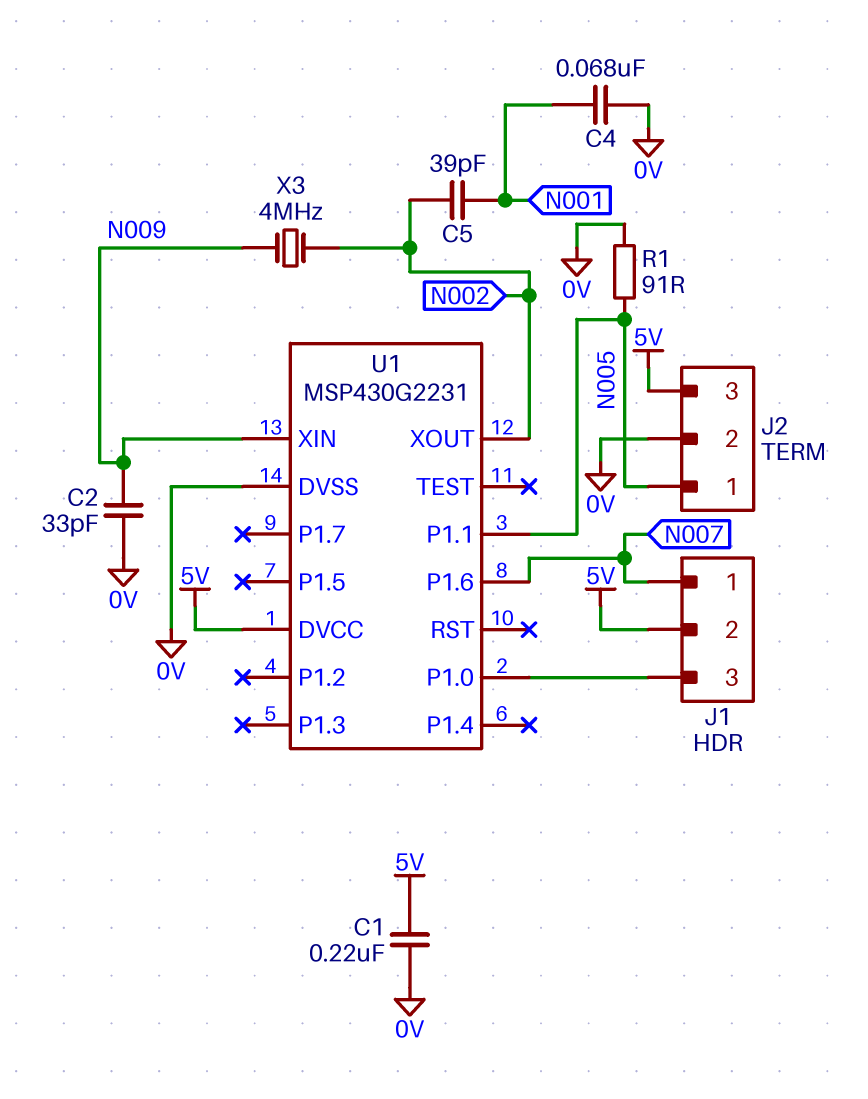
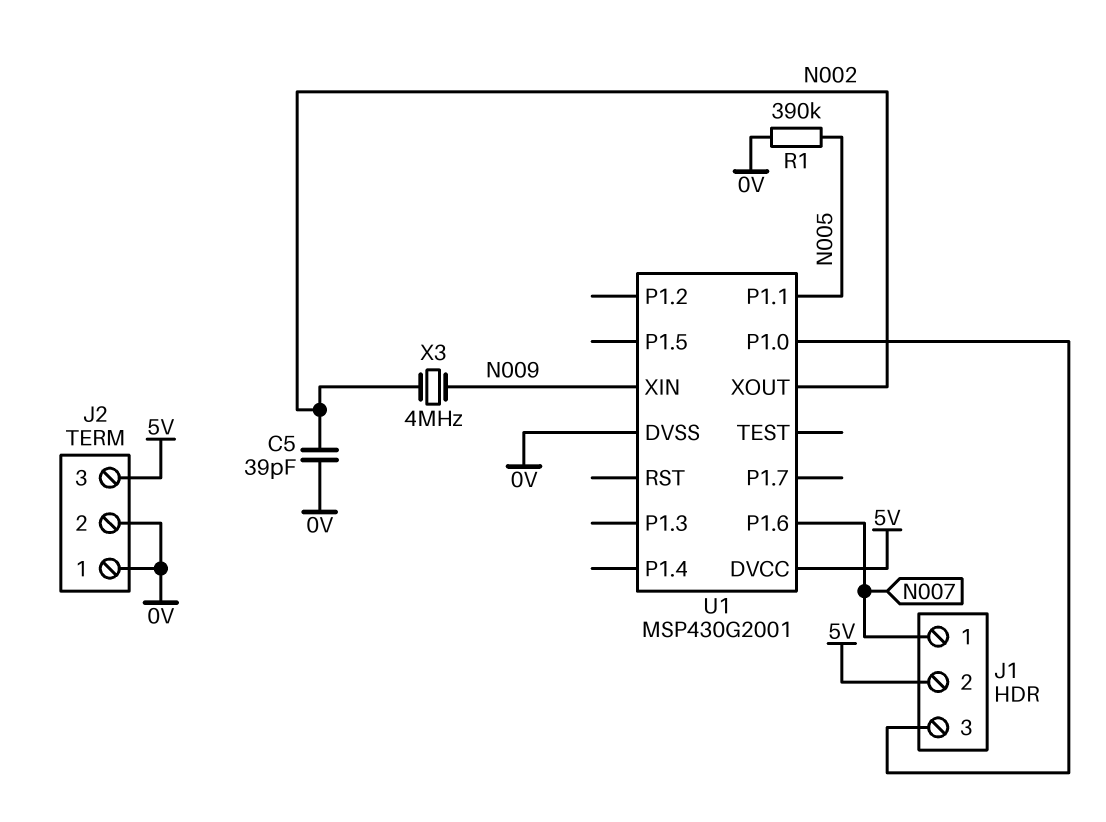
C1: 220nF (0V, 5V) -> none
C2: 33pF (0V, N009) -> none
C4: 68nF (0V, N001) -> none
C5: 39pF (N001, N002) -> 39pF (0V, N002)
J2 pin 1: N005 -> 0V
R1: 91 (0V, N005) -> 390k (0V, N005)
U1: MSP430G2231 -> MSP430G2001

